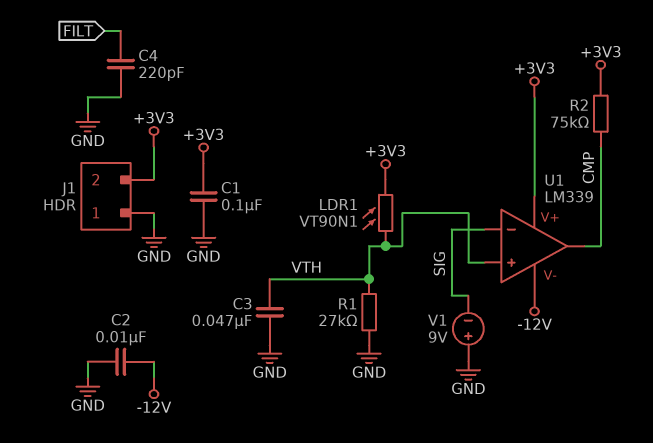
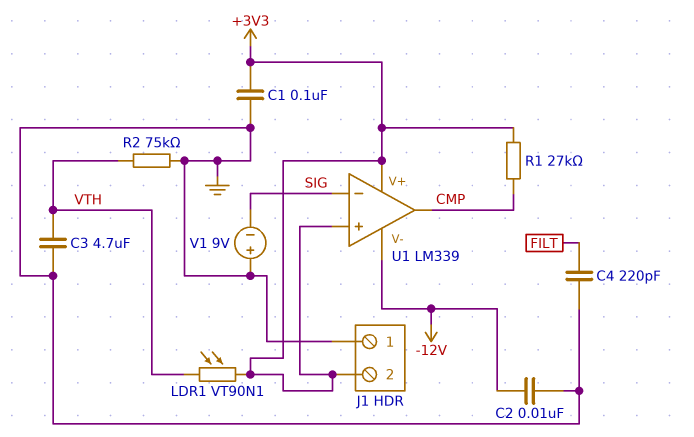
C3: 47nF (GND, VTH) -> 4.7uF (GND, VTH)
R1: 27k (GND, VTH) -> 27k (+3V3, CMP)
R2: 75k (+3V3, CMP) -> 75k (GND, VTH)
U1 pin in+: VTH -> +3V3

